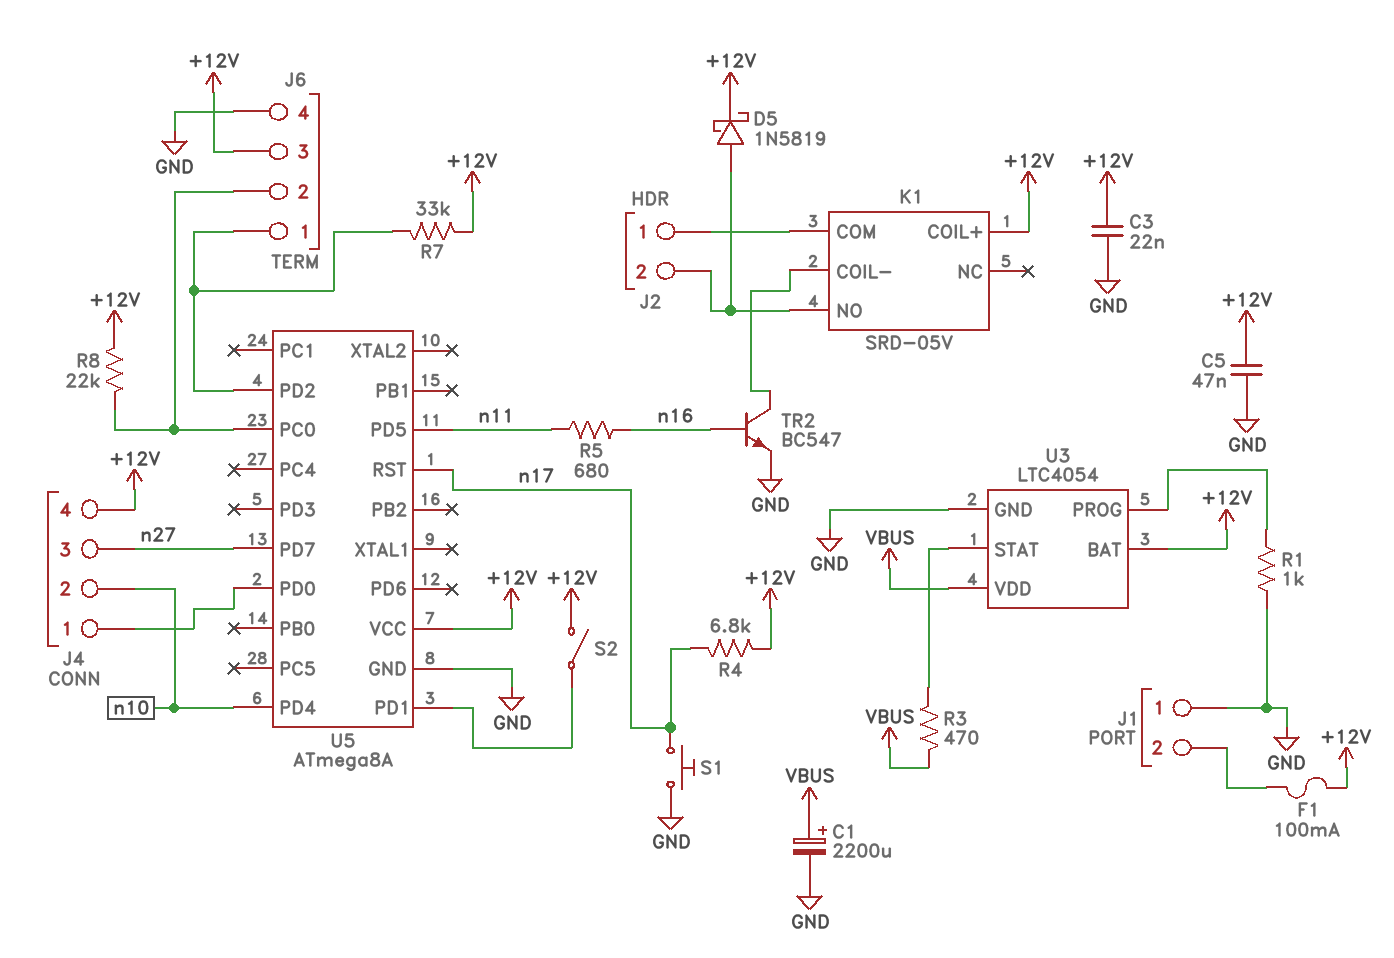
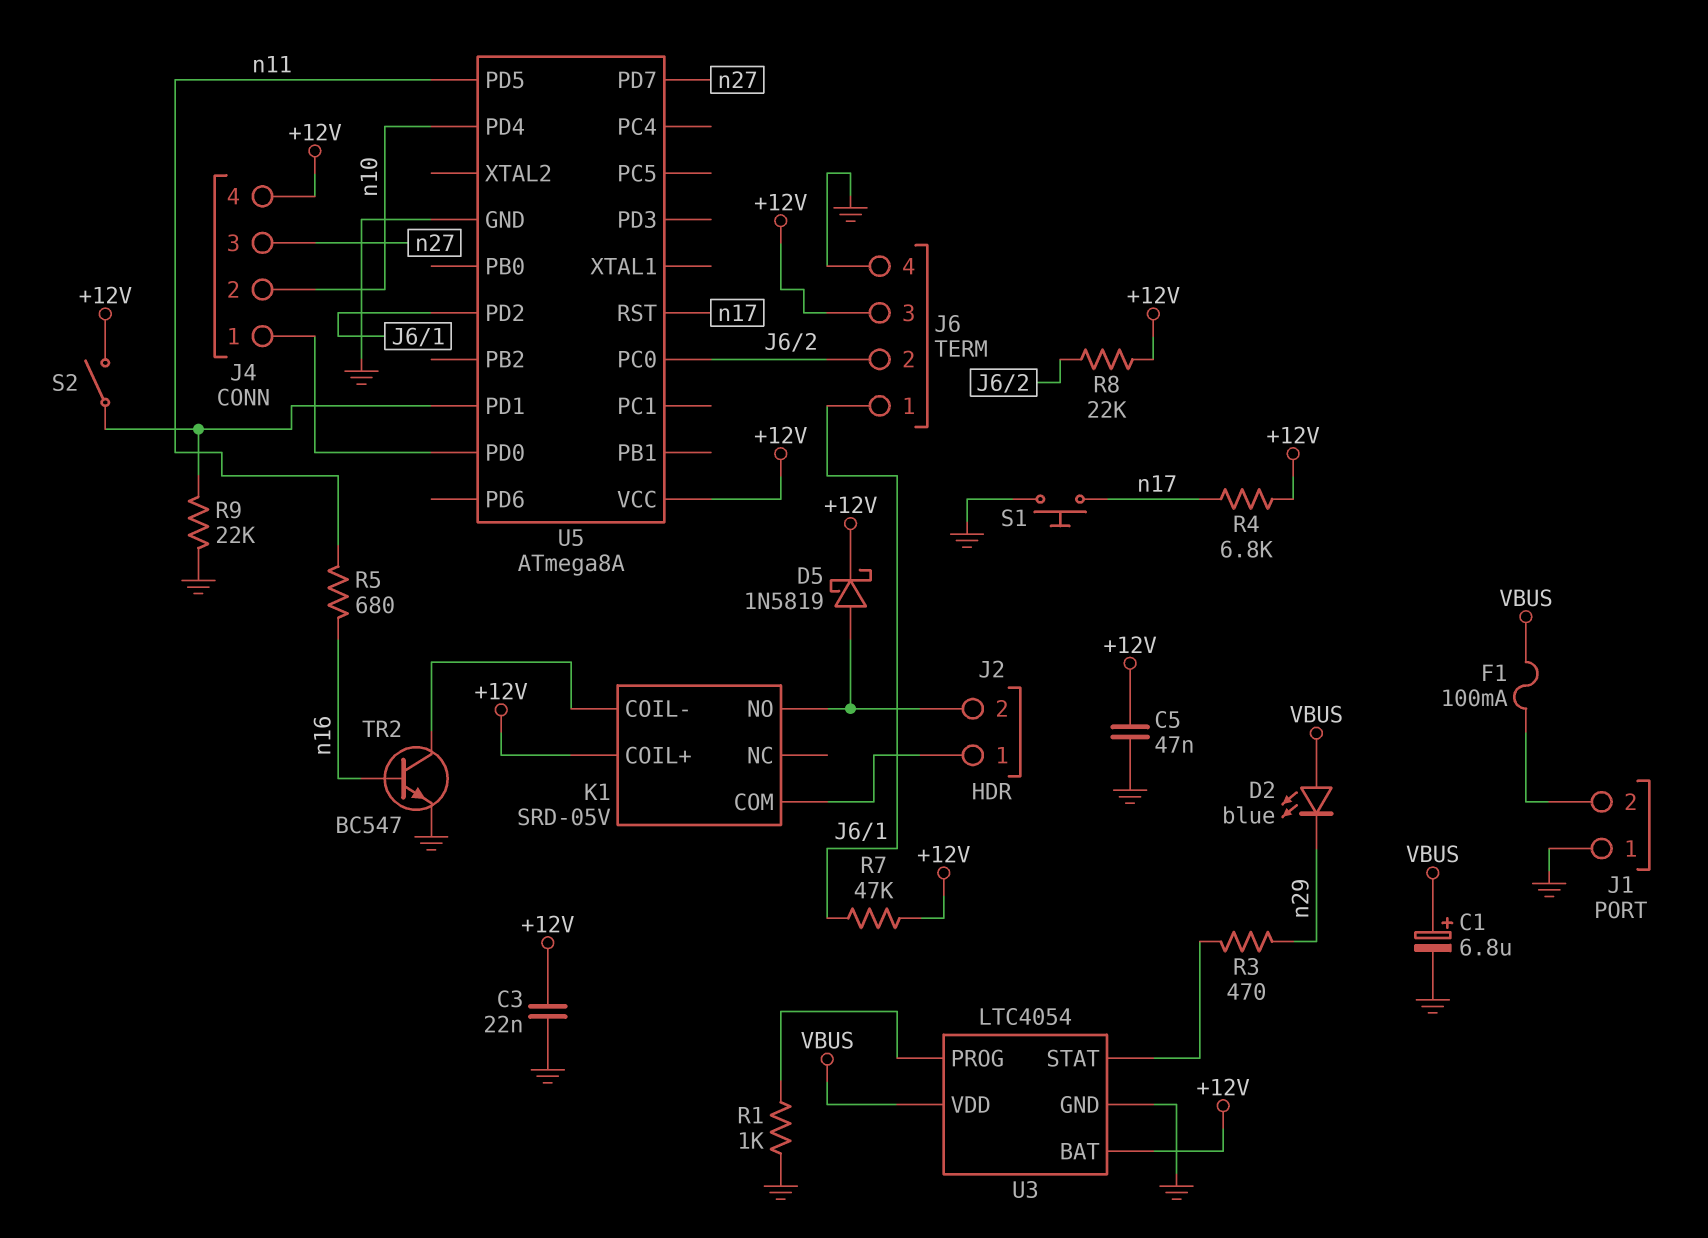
C1: 2200uF (plus VBUS, minus GND) -> 6.8uF (plus VBUS, minus GND)
D2: none -> LED blue (A VBUS, K n29)
F1: 100mA (+12V, J1/2) -> 100mA (J1/2, VBUS)
R3: 470 (U3/STAT, VBUS) -> 470 (U3/STAT, n29)
R7: 33k (+12V, J6/1) -> 47k (+12V, J6/1)
R9: none -> 22k (GND, U5/PD1)

